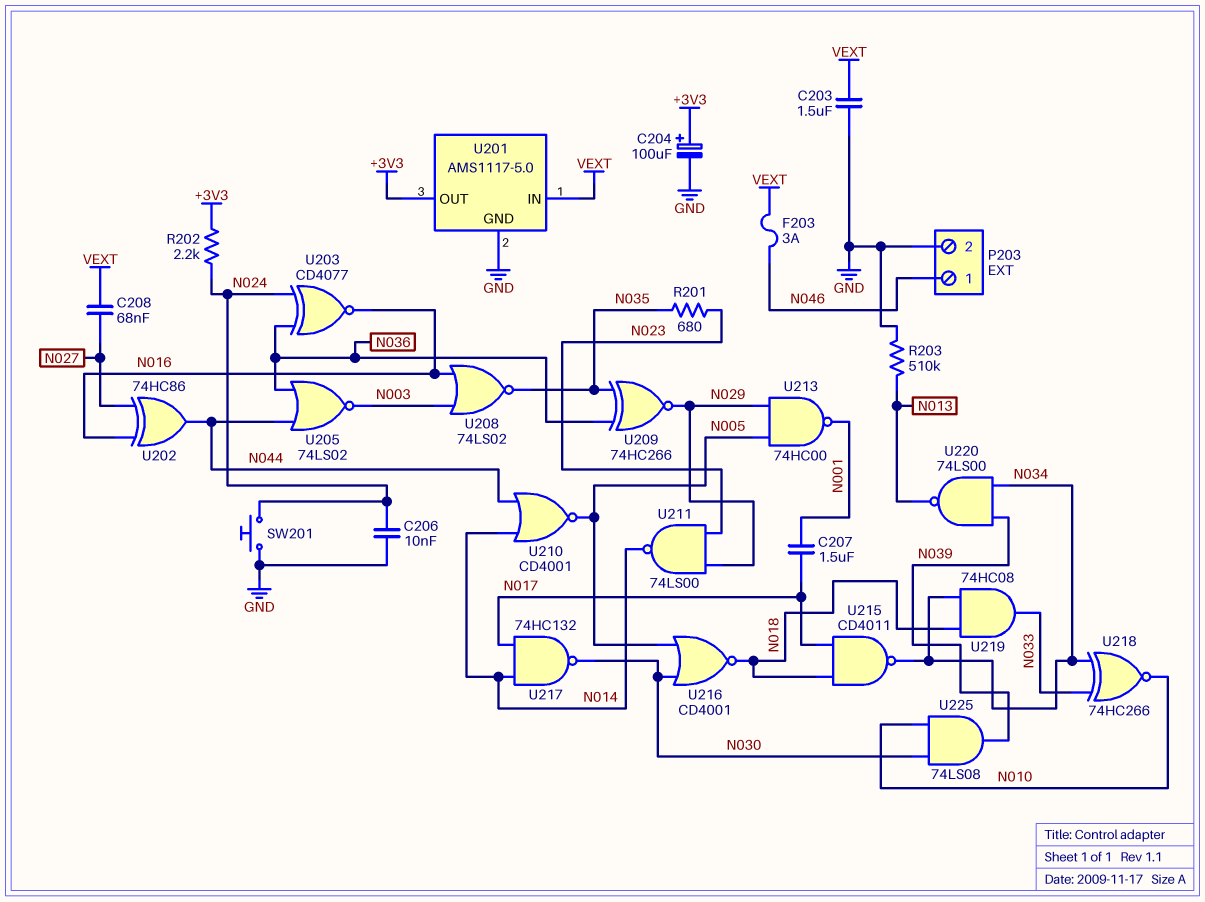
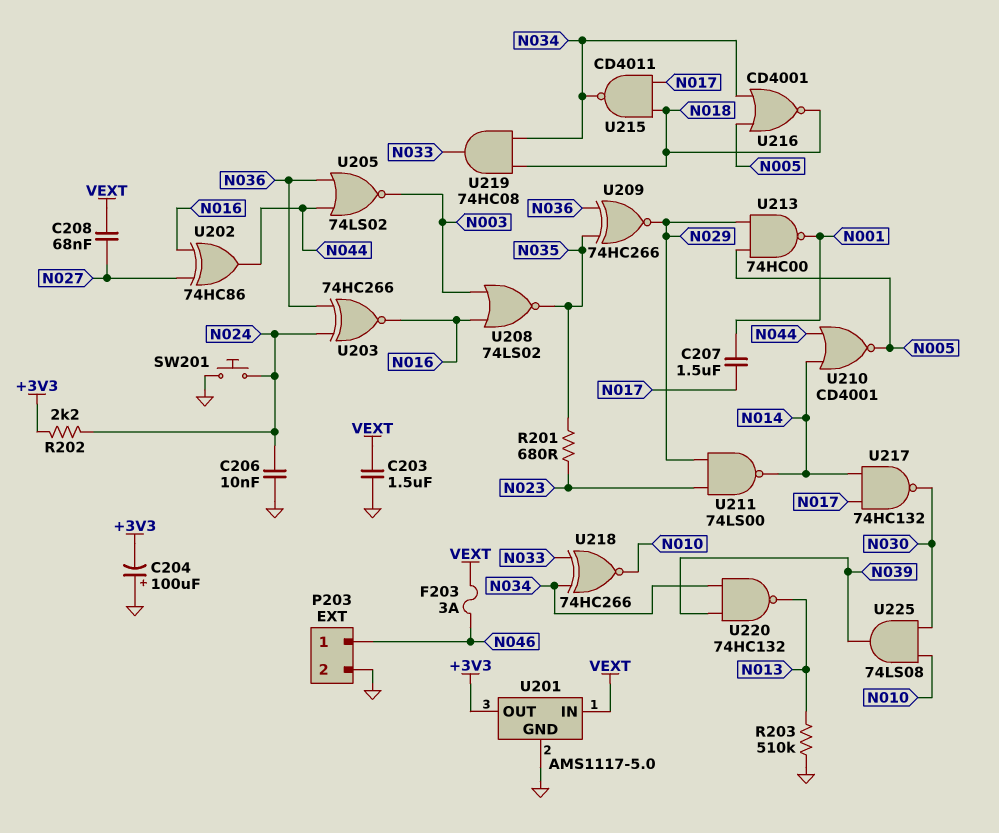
C204: 100uF (plus +3V3, minus GND) -> 100uF (plus GND, minus +3V3)
U203: XNOR CD4077 (in N024, in N036, out N016) -> XNOR 74HC266 (in N024, in N036, out N016)
U216: NOR CD4001 (in N005, in N030, out N018) -> NOR CD4001 (in N005, in N034, out N018)
U220: NAND 74LS00 (in N034, in N039, out N013) -> NAND 74HC132 (in N034, in N039, out N013)

